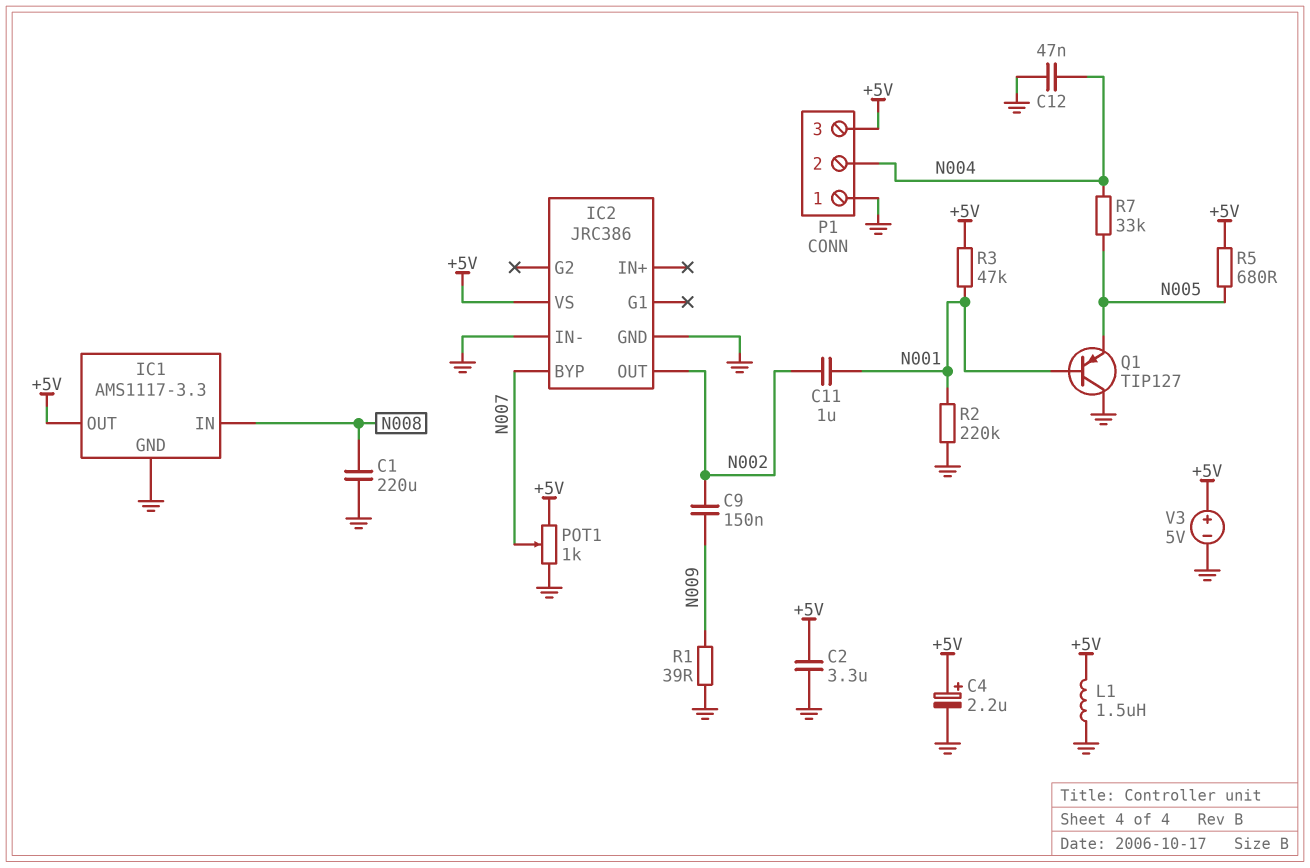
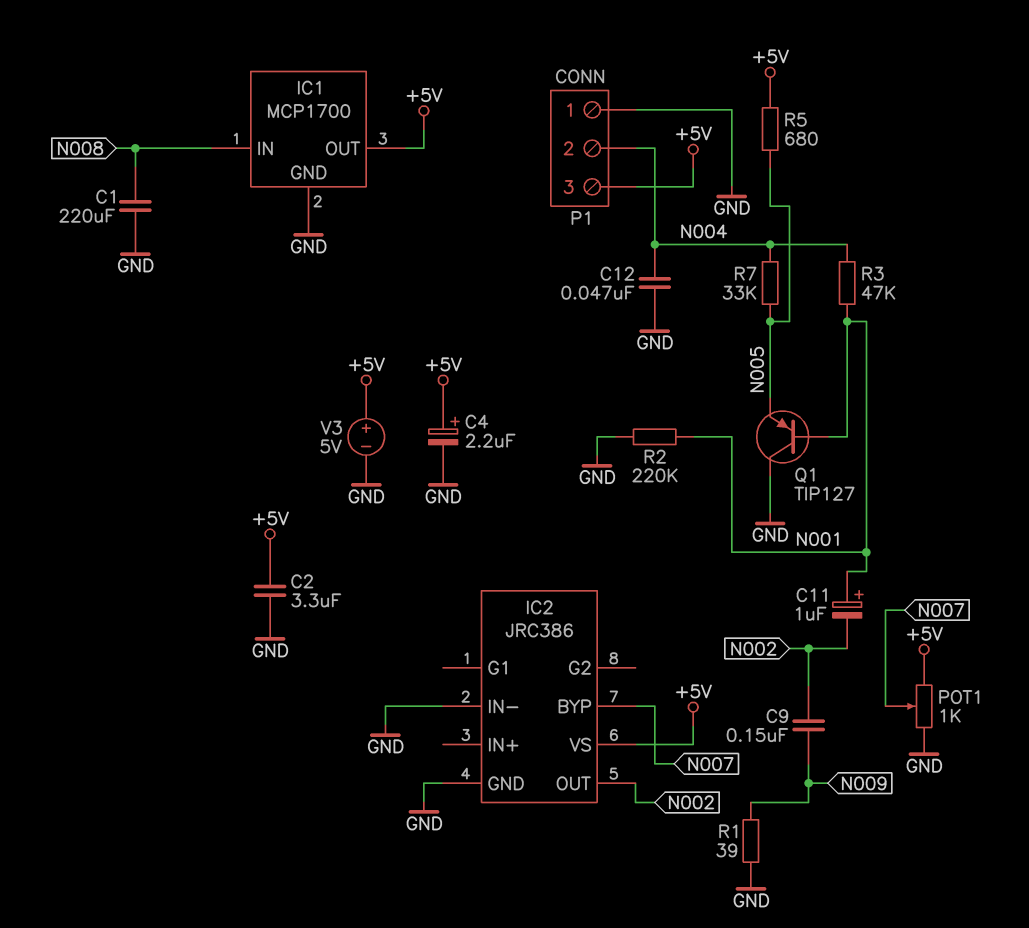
C11: 1uF (N001, N002) -> 1uF (plus N001, minus N002)
IC1: AMS1117-3.3 -> MCP1700
L1: 1.5uH (+5V, GND) -> none
R3: 47k (+5V, N001) -> 47k (N001, N004)

